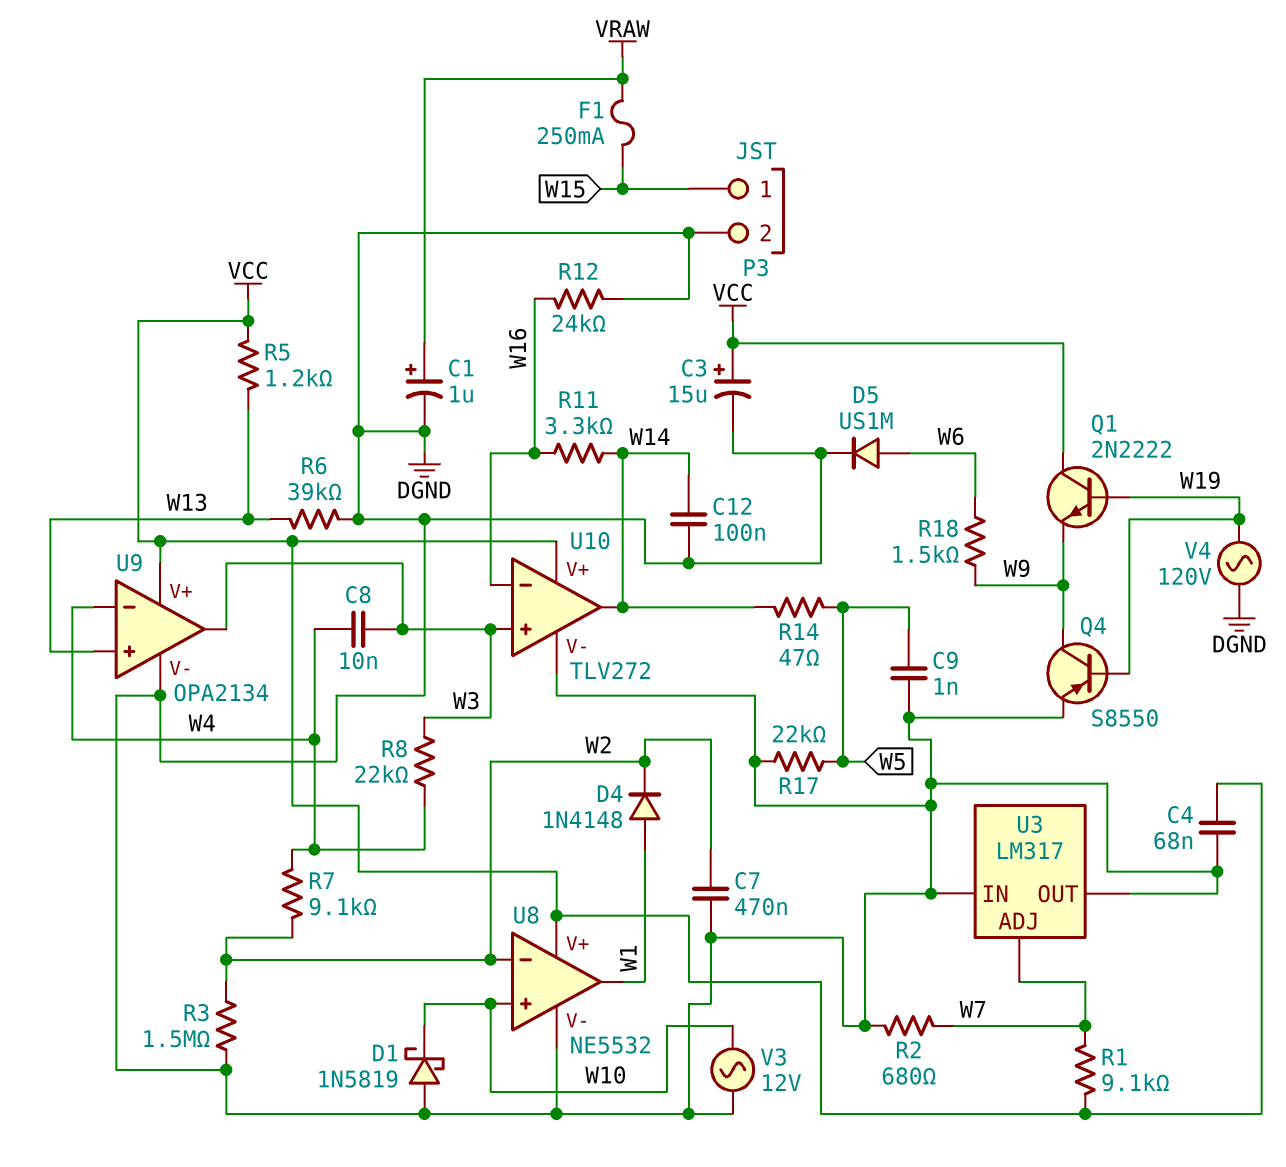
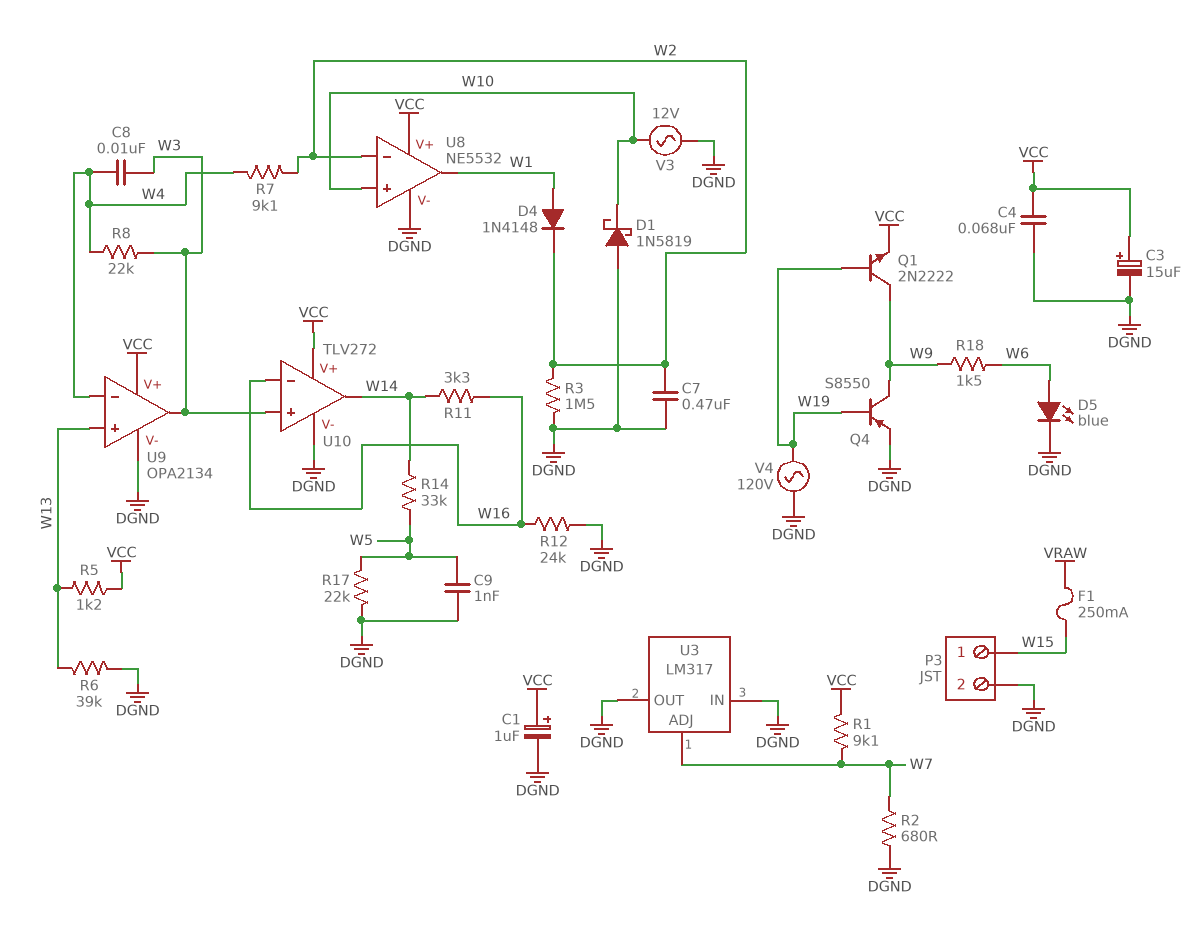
C1: 1uF (plus VRAW, minus DGND) -> 1uF (plus VCC, minus DGND)
C12: 100nF (DGND, W14) -> none
D5: diode US1M (A W6, K DGND) -> LED blue (A W6, K DGND)
Q1: NPN 2N2222 (B W19, C VCC, E W9) -> NPN 2N2222 (B W19, C W9, E VCC)
R14: 47 (W5, W14) -> 33k (W5, W14)

